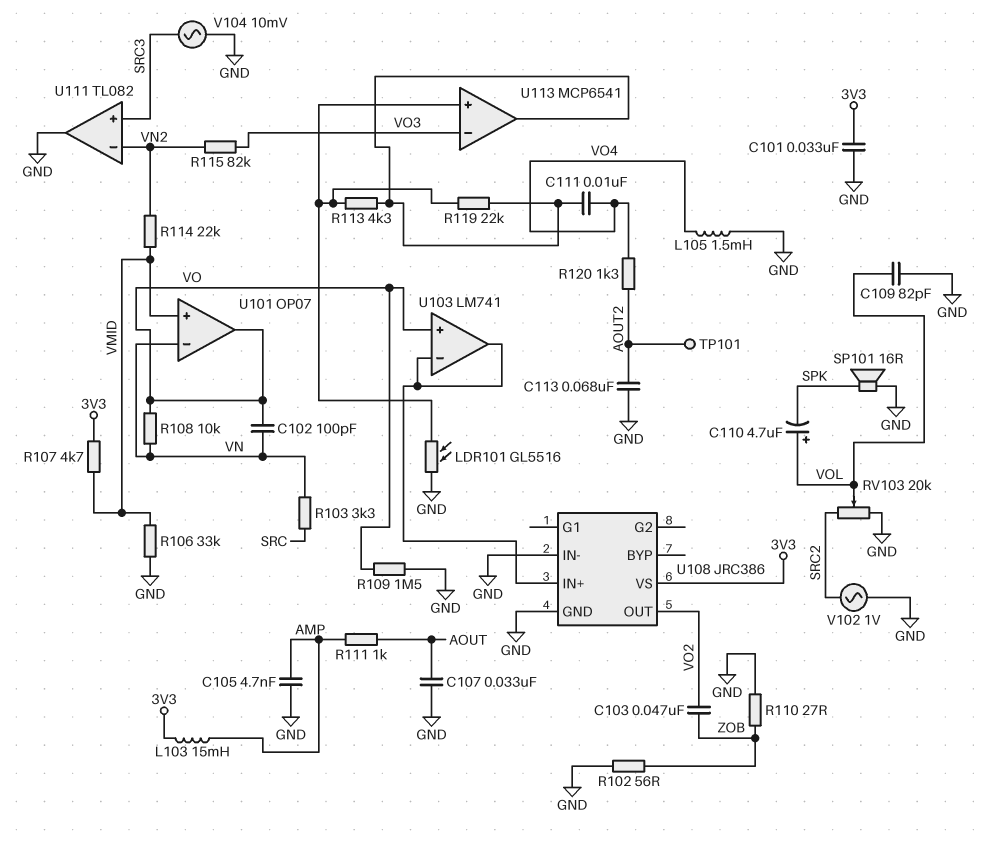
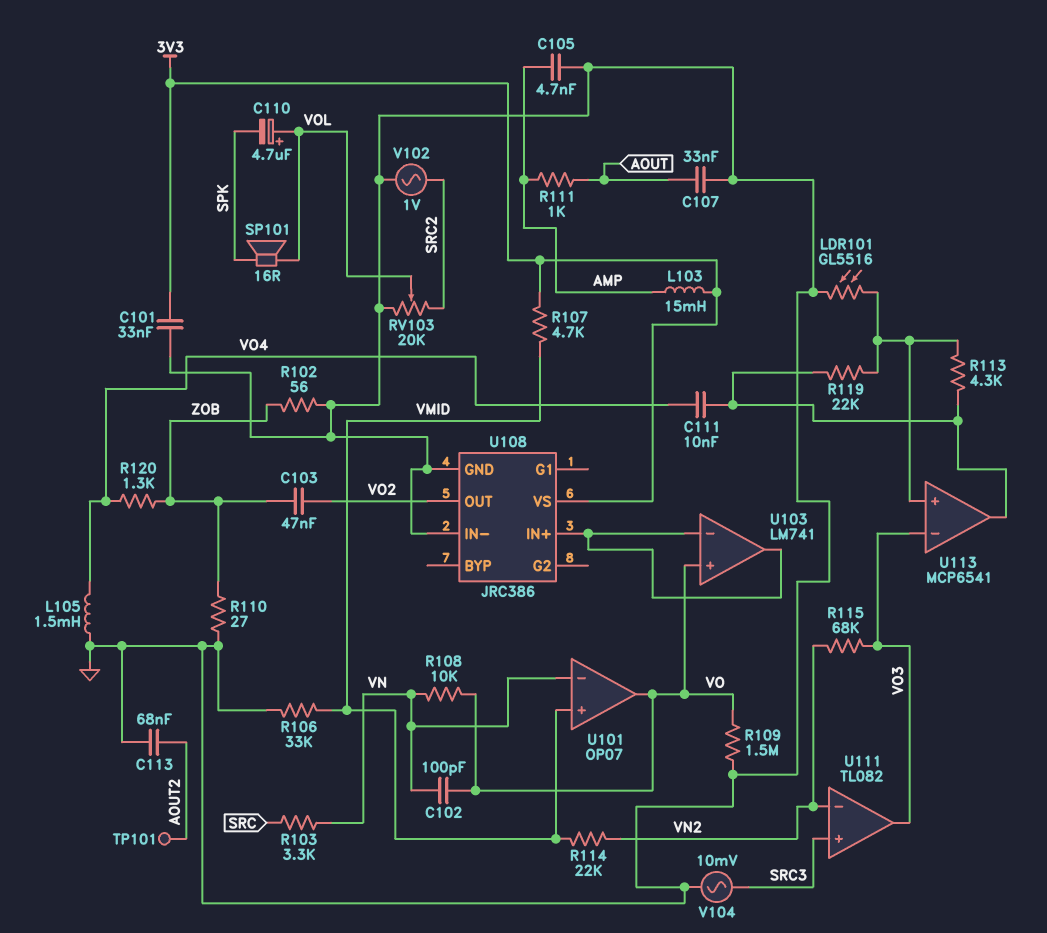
C109: 82pF (GND, VOL) -> none
R115: 82k (VN2, VO3) -> 68k (VN2, VO3)
R120: 1.3k (AOUT2, VO4) -> 1.3k (VO4, ZOB)
SP101: speaker 16R (GND, SPK) -> speaker 16R (SPK, VOL)
U111 pin out: GND -> VO3

